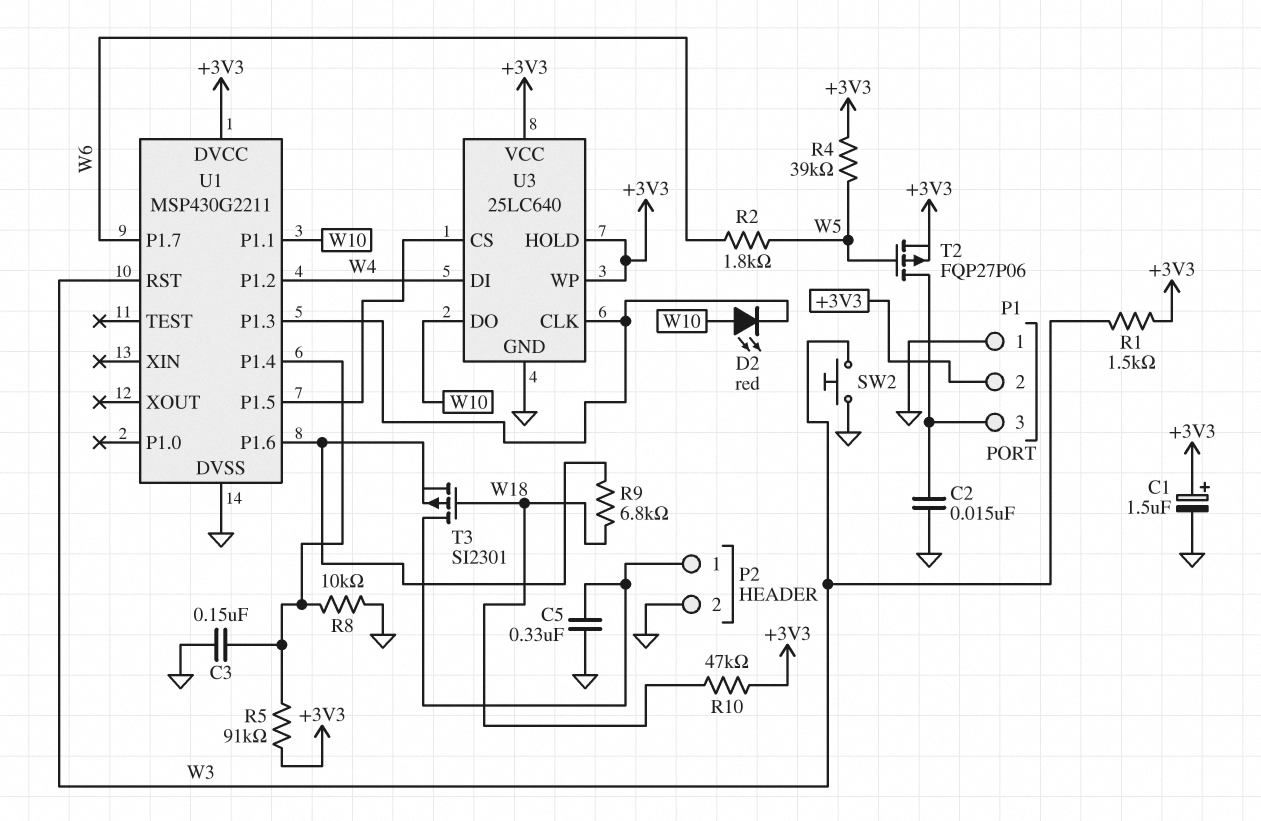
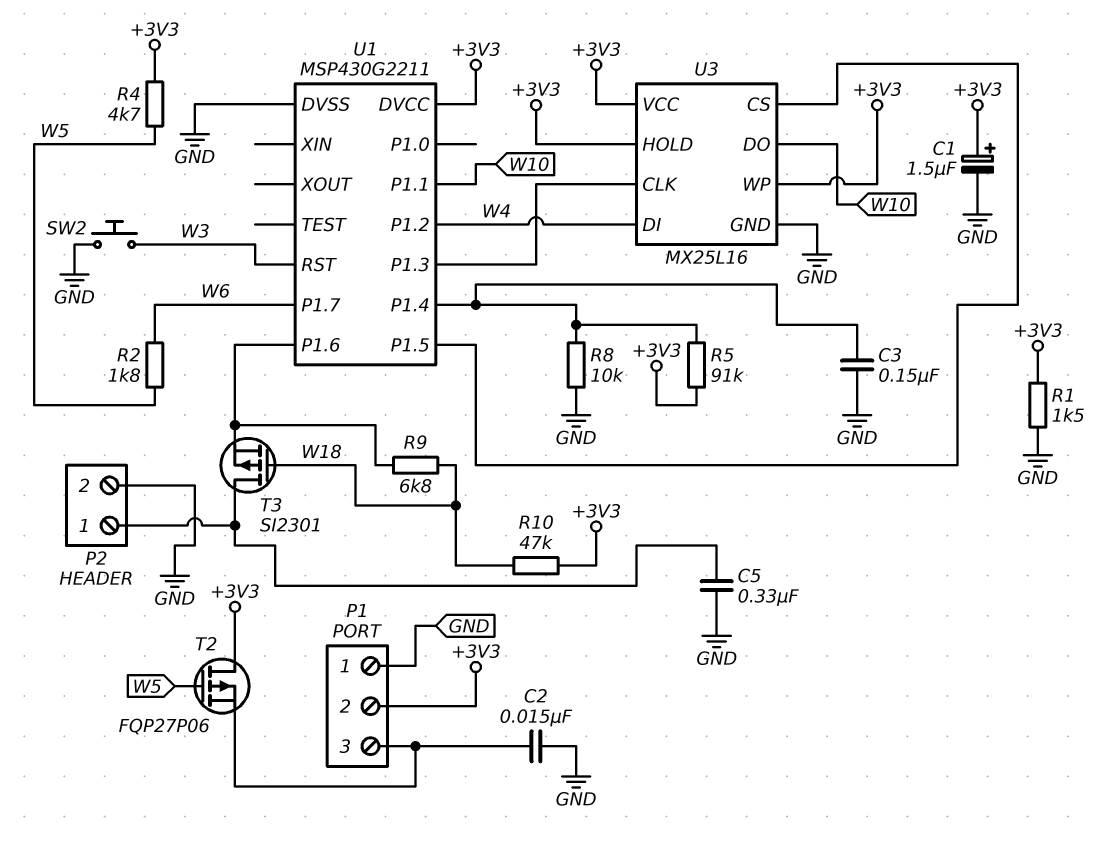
D2: LED red (A W10, K U1/P1.3) -> none
R1: 1.5k (+3V3, W3) -> 1.5k (+3V3, GND)
R4: 39k (+3V3, W5) -> 4.7k (+3V3, W5)
T2: PMOS FQP27P06 (G W5, D P1/3, S +3V3) -> PMOS FQP27P06 (G W5, D +3V3, S P1/3)
U3: 25LC640 -> MX25L16

